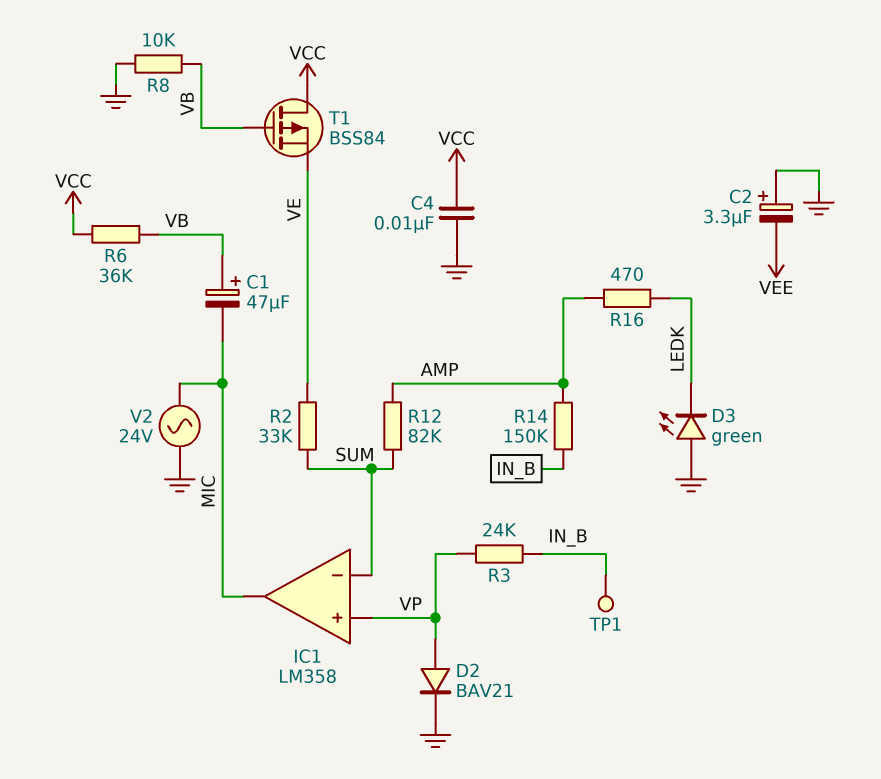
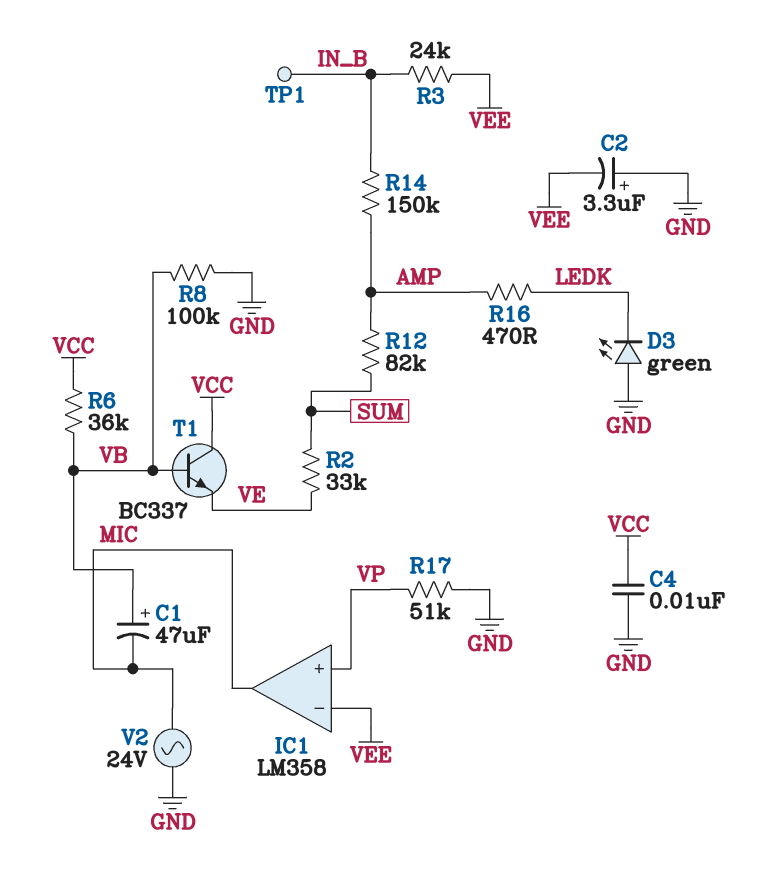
D2: diode BAV21 (A VP, K GND) -> none
IC1 pin in-: SUM -> VEE
R3: 24k (IN_B, VP) -> 24k (IN_B, VEE)
R8: 10k (GND, VB) -> 100k (GND, VB)
R17: none -> 51k (GND, VP)
T1: PMOS BSS84 (G VB, D VCC, S VE) -> NPN BC337 (B VB, C VCC, E VE)

